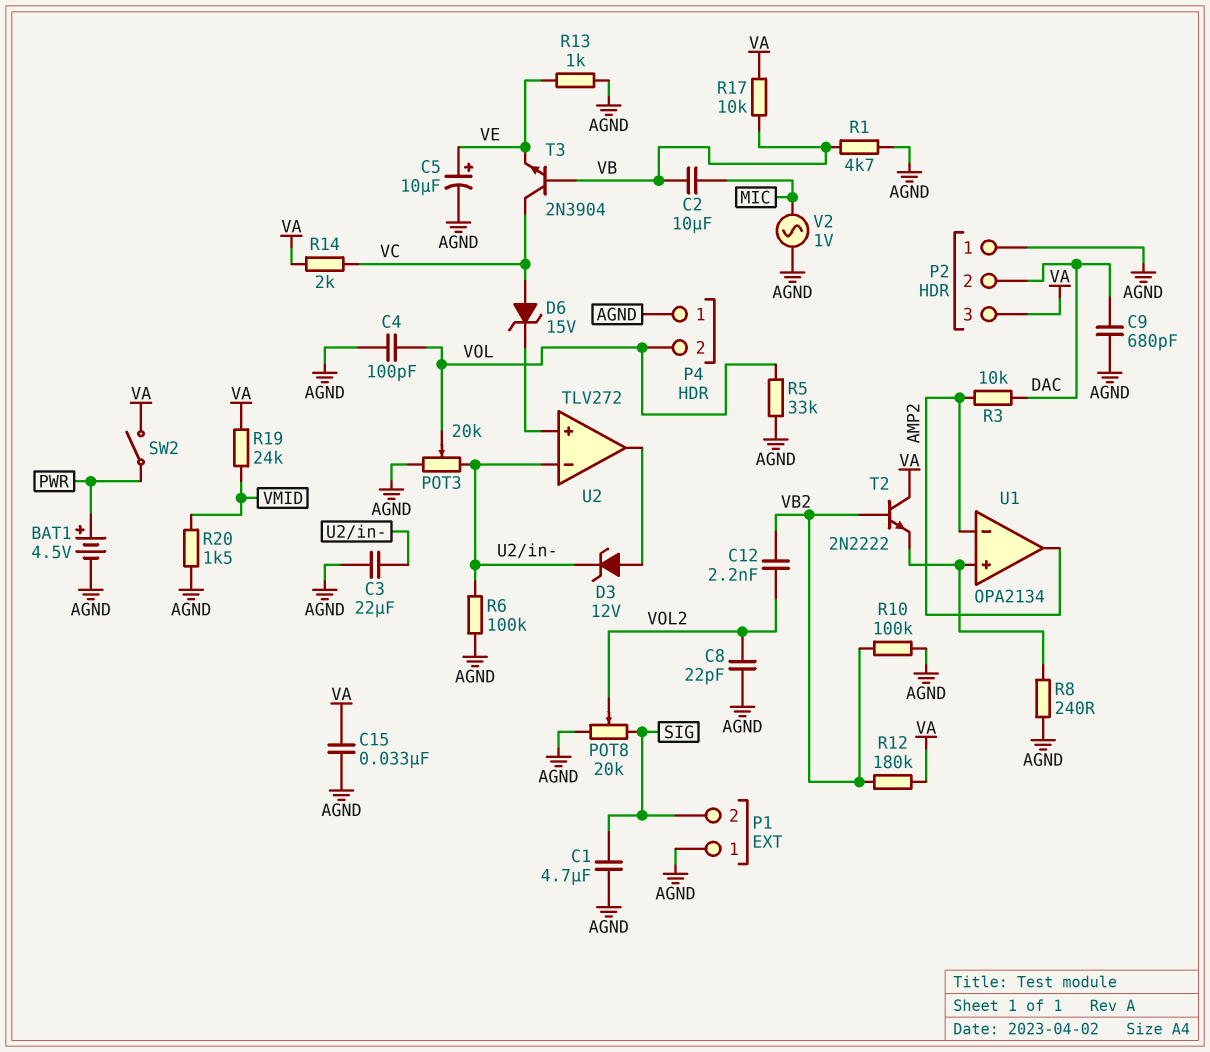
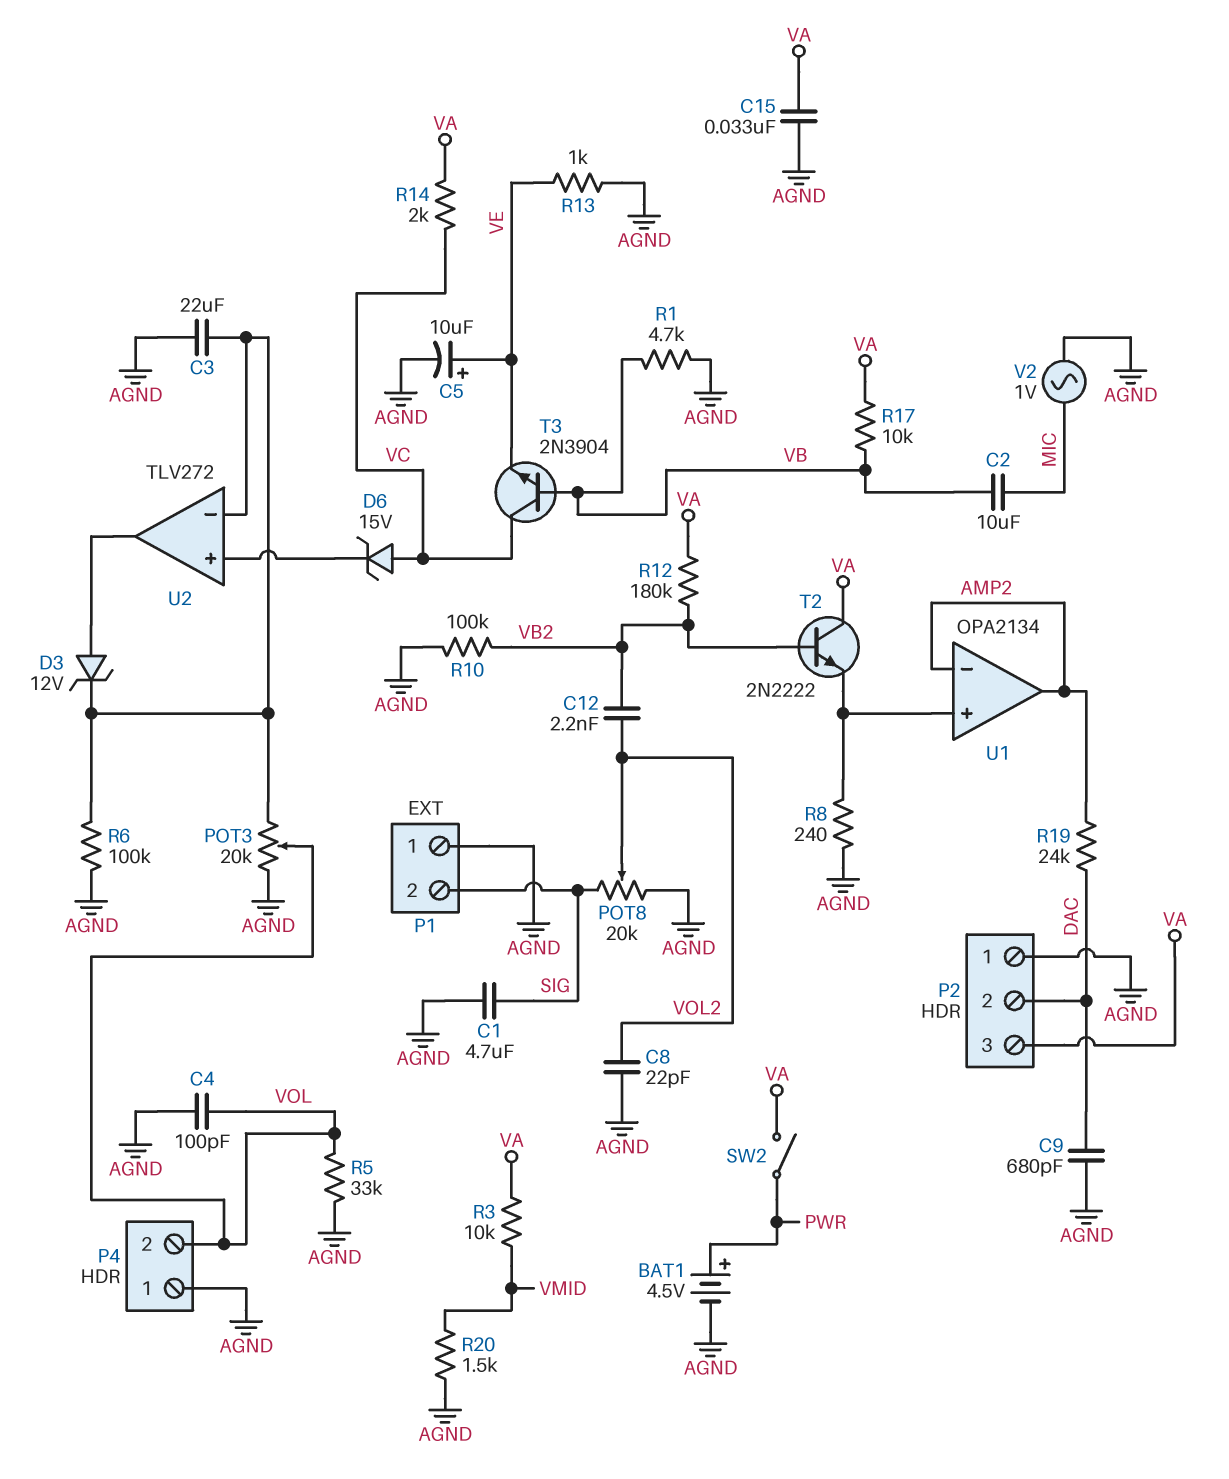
R3: 10k (AMP2, DAC) -> 10k (VA, VMID)
R19: 24k (VA, VMID) -> 24k (AMP2, DAC)

